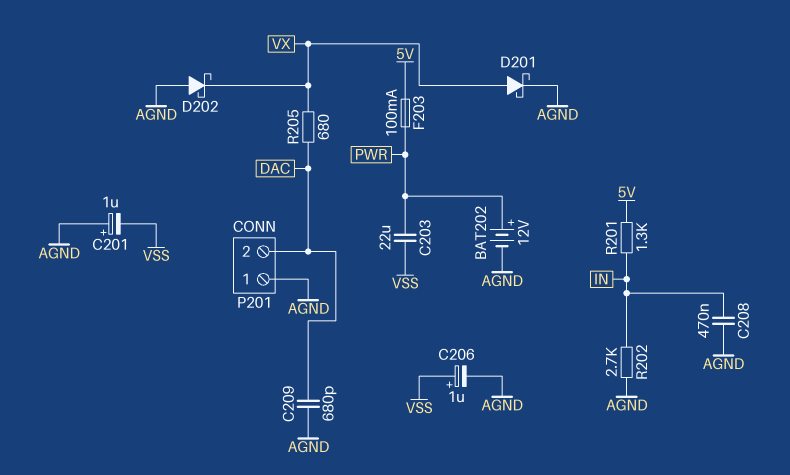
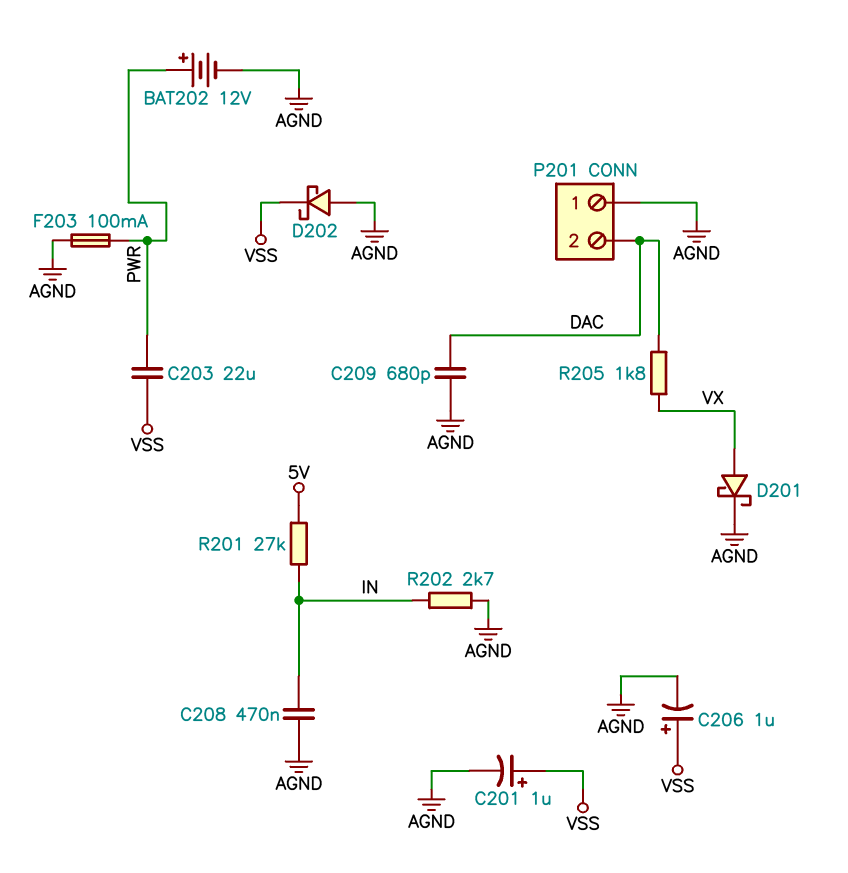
C201: 1uF (plus AGND, minus VSS) -> 1uF (plus VSS, minus AGND)
D202: schottky (A AGND, K VX) -> schottky (A AGND, K VSS)
F203: 100mA (5V, PWR) -> 100mA (AGND, PWR)
R201: 1.3k (5V, IN) -> 27k (5V, IN)
R205: 680 (DAC, VX) -> 1.8k (DAC, VX)

